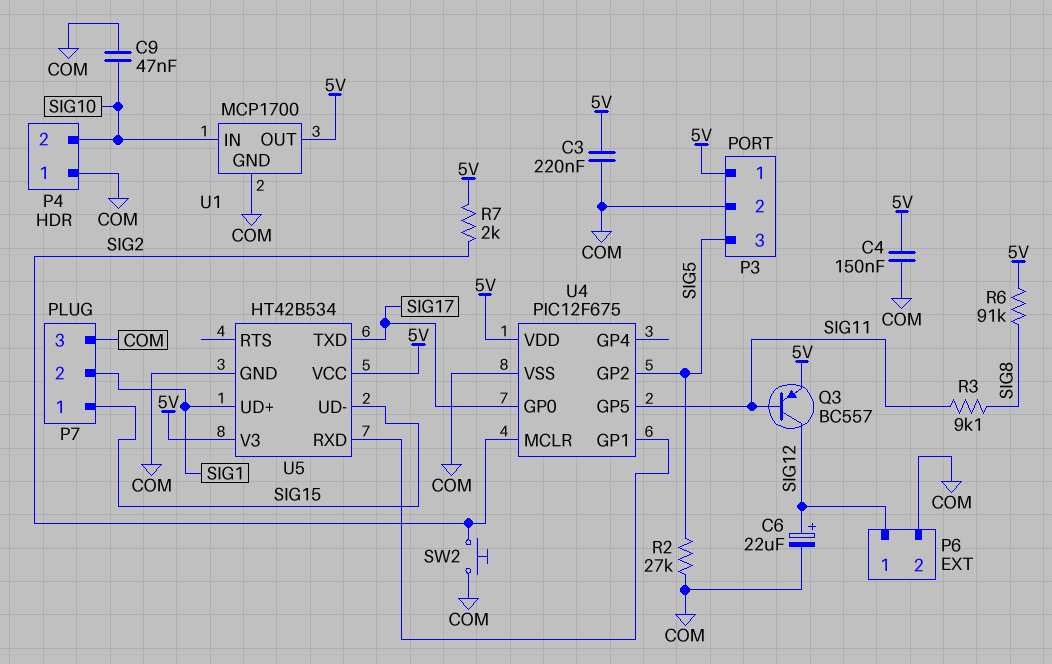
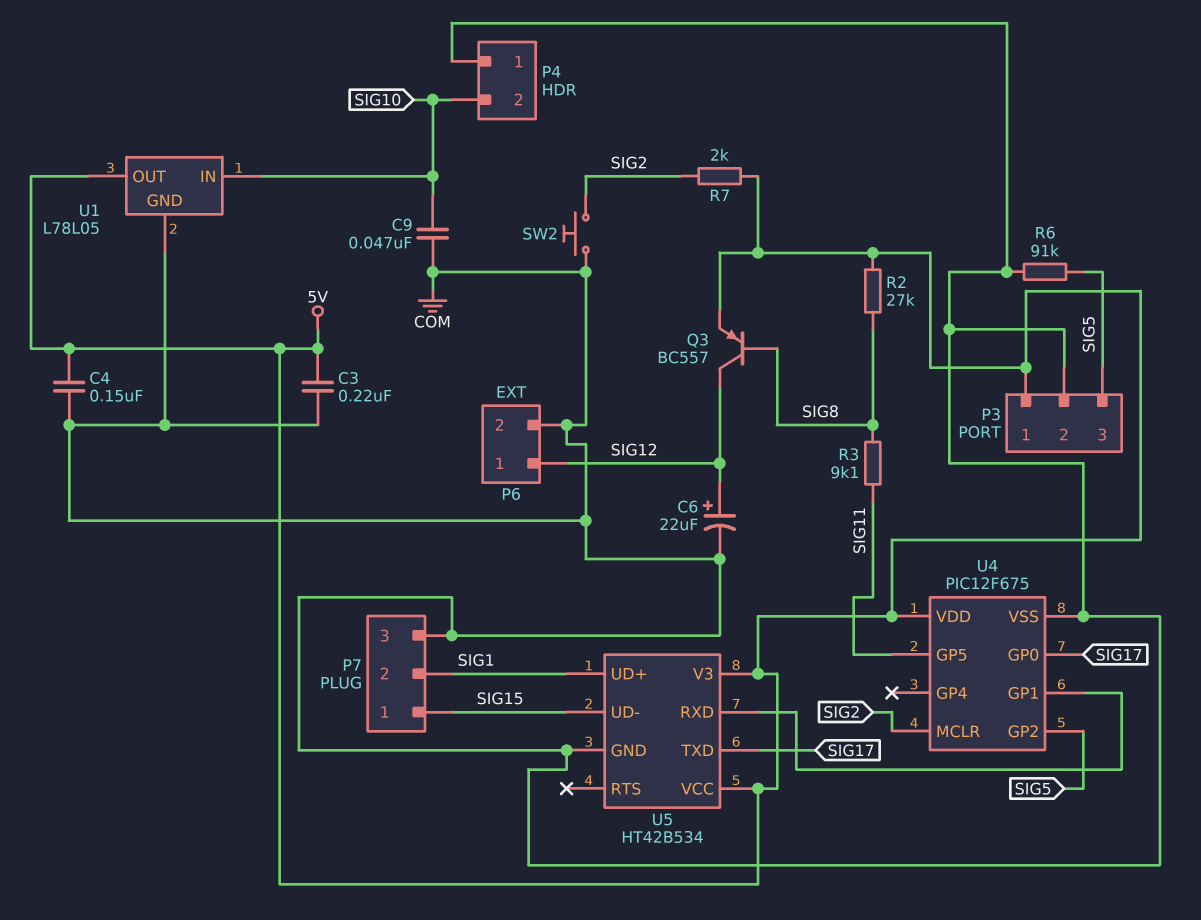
Q3: PNP BC557 (B SIG11, C SIG12, E 5V) -> PNP BC557 (B SIG8, C SIG12, E 5V)
R2: 27k (COM, SIG5) -> 27k (5V, SIG8)
R6: 91k (5V, SIG8) -> 91k (COM, SIG5)
U1: MCP1700 -> L78L05

